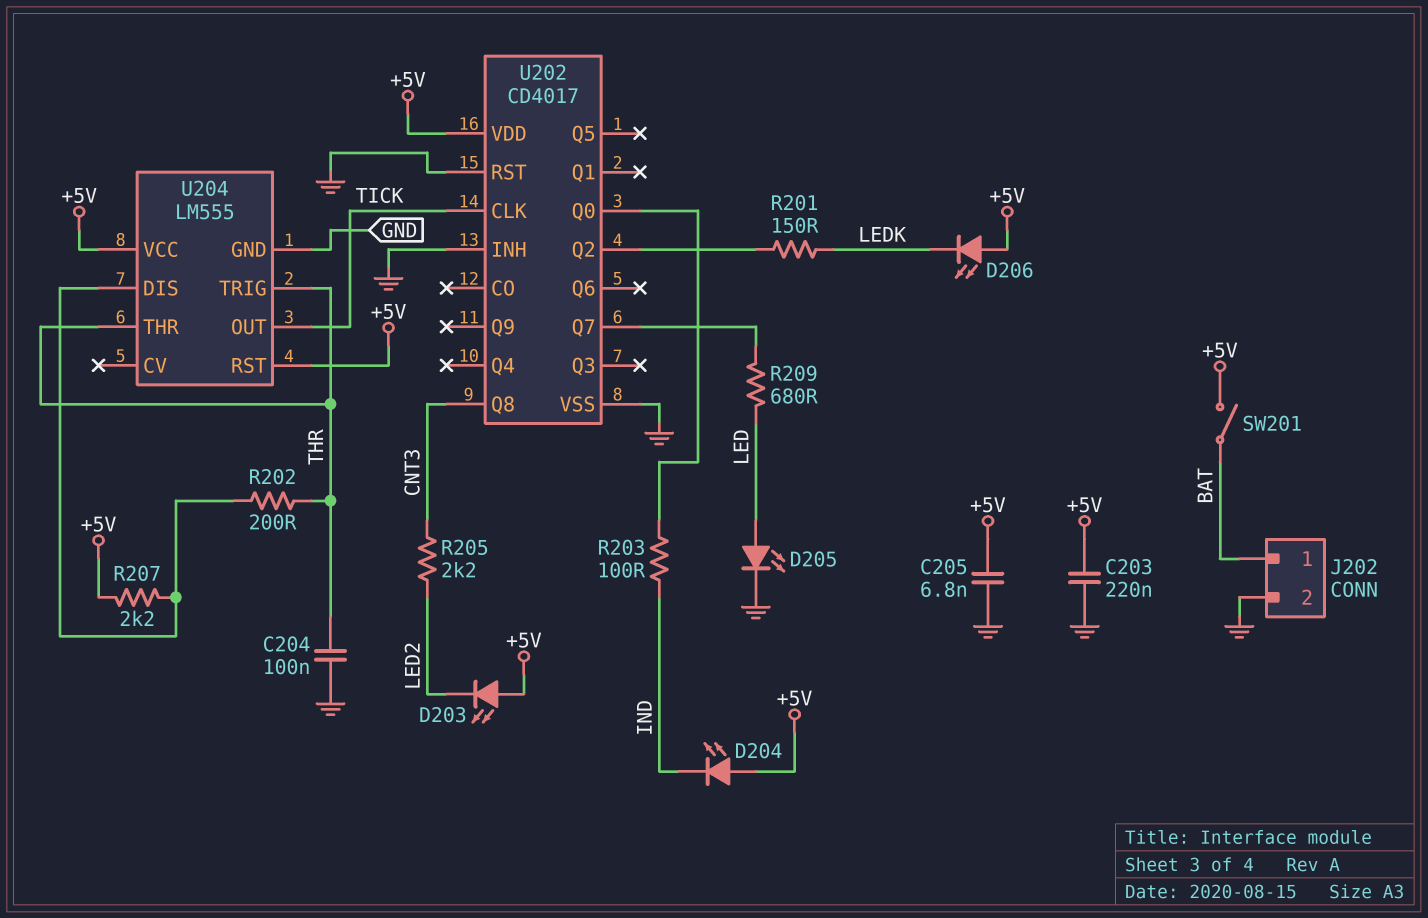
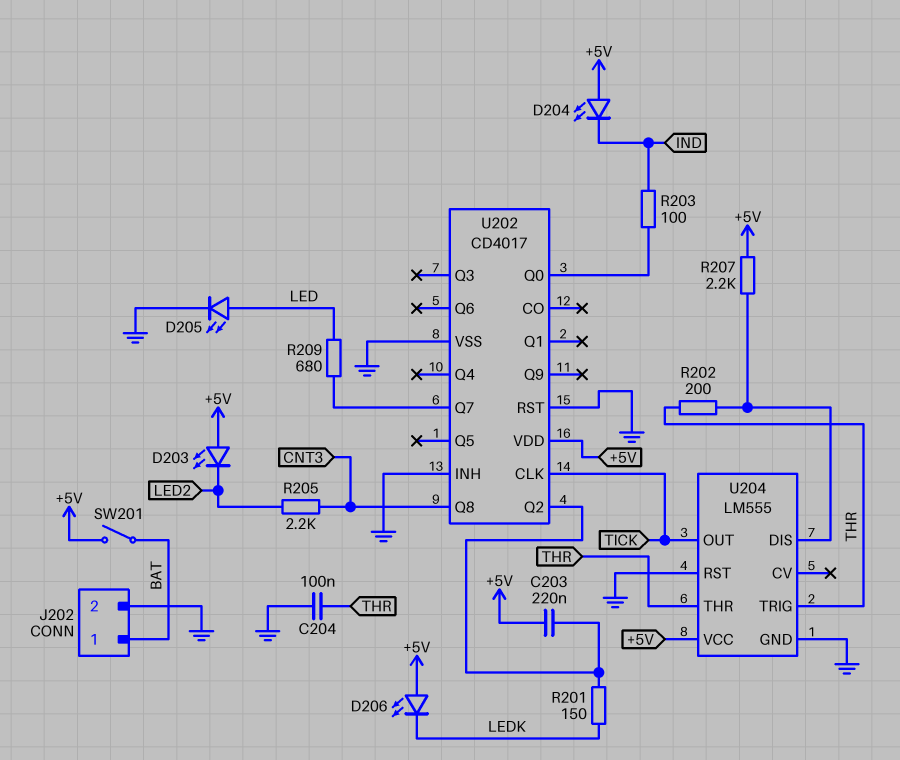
C203: 220nF (+5V, GND) -> 220nF (+5V, U202/Q2)
C205: 6.8nF (+5V, GND) -> none
U204 pin RST: +5V -> GND

